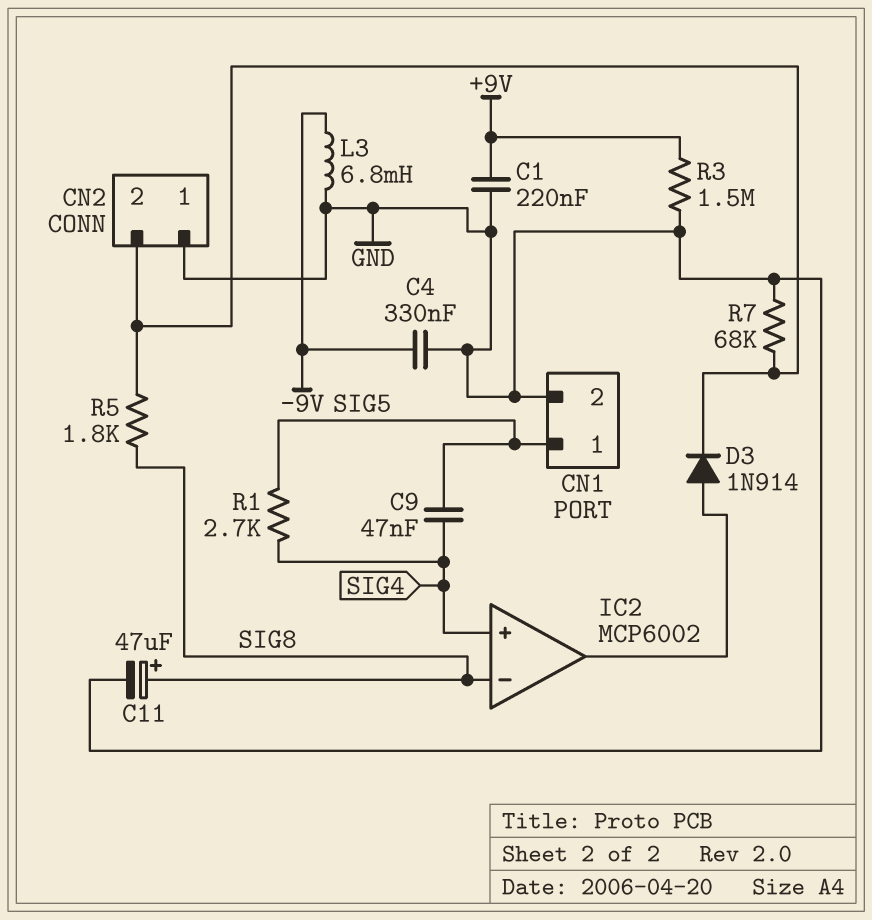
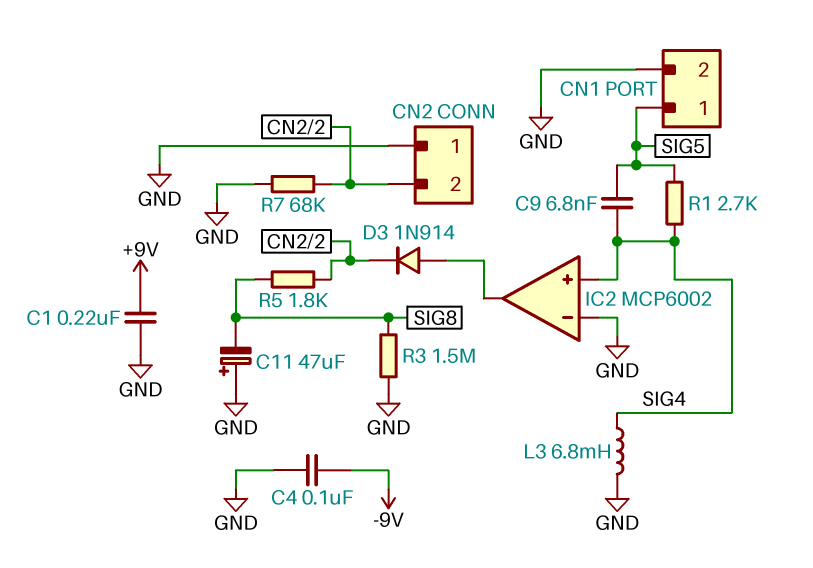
C4: 330nF (-9V, GND) -> 100nF (-9V, GND)
C9: 47nF (SIG4, SIG5) -> 6.8nF (SIG4, SIG5)
C11: 47uF (plus SIG8, minus GND) -> 47uF (plus GND, minus SIG8)
IC2 pin in-: SIG8 -> GND
L3: 6.8mH (-9V, GND) -> 6.8mH (GND, SIG4)
R3: 1.5M (+9V, GND) -> 1.5M (GND, SIG8)

